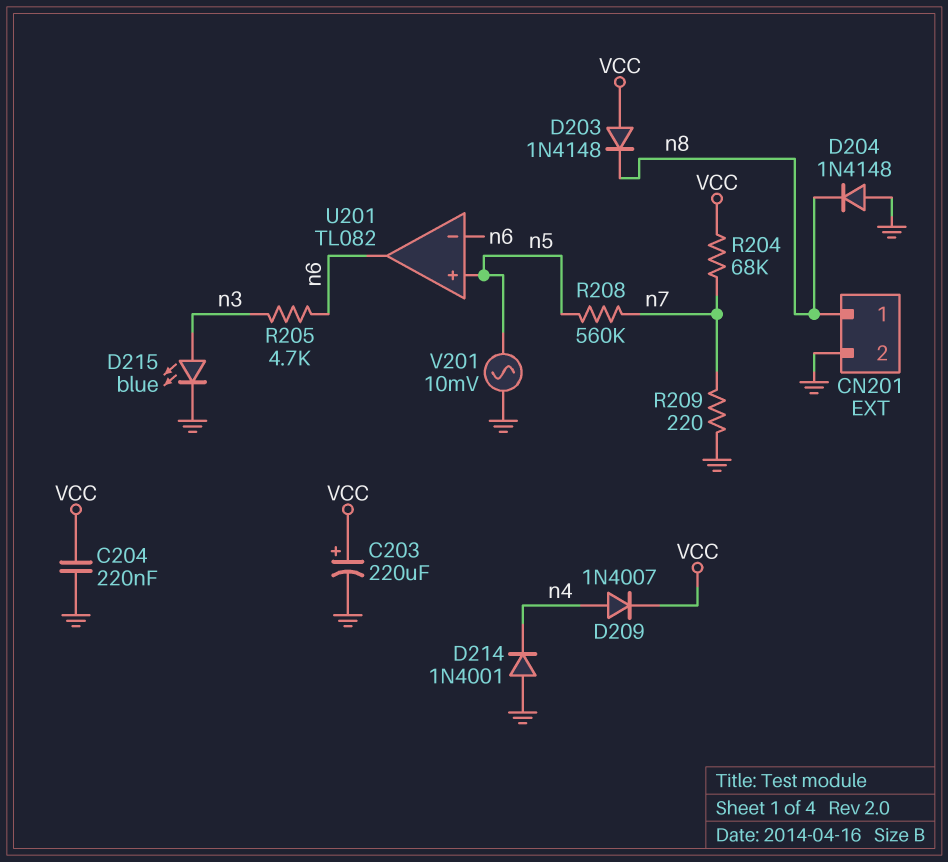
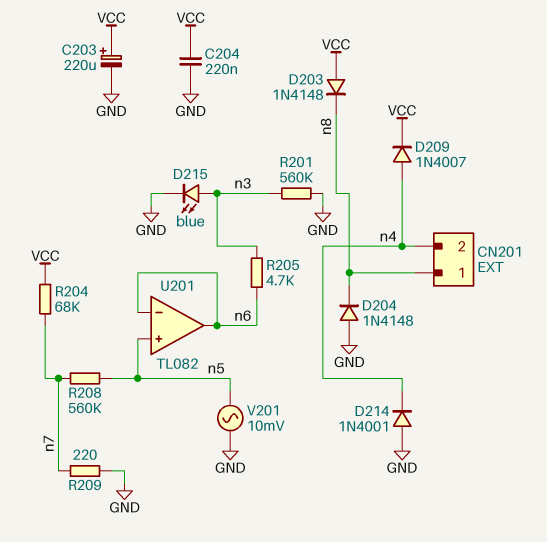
CN201 pin 2: GND -> n4
R201: none -> 560k (GND, n3)

